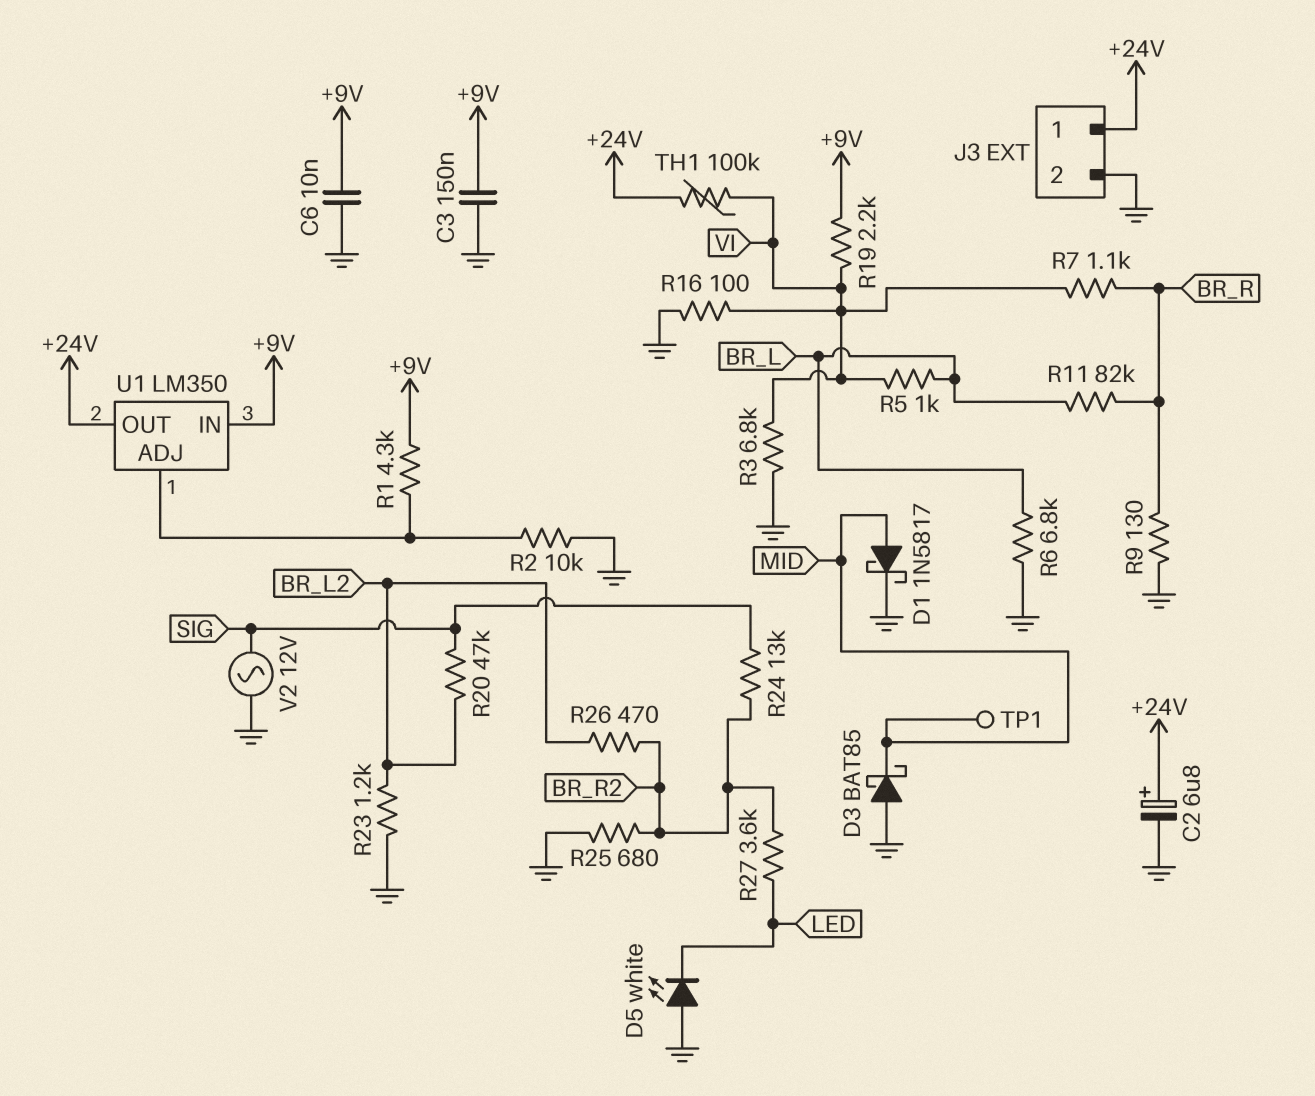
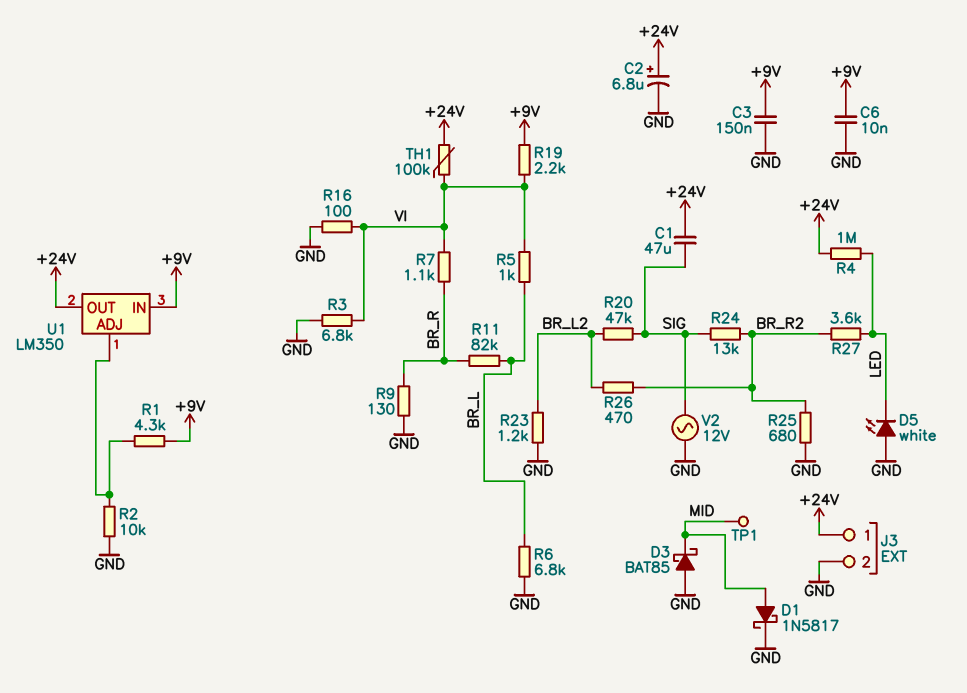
C1: none -> 47uF (+24V, SIG)
R4: none -> 1M (+24V, LED)

